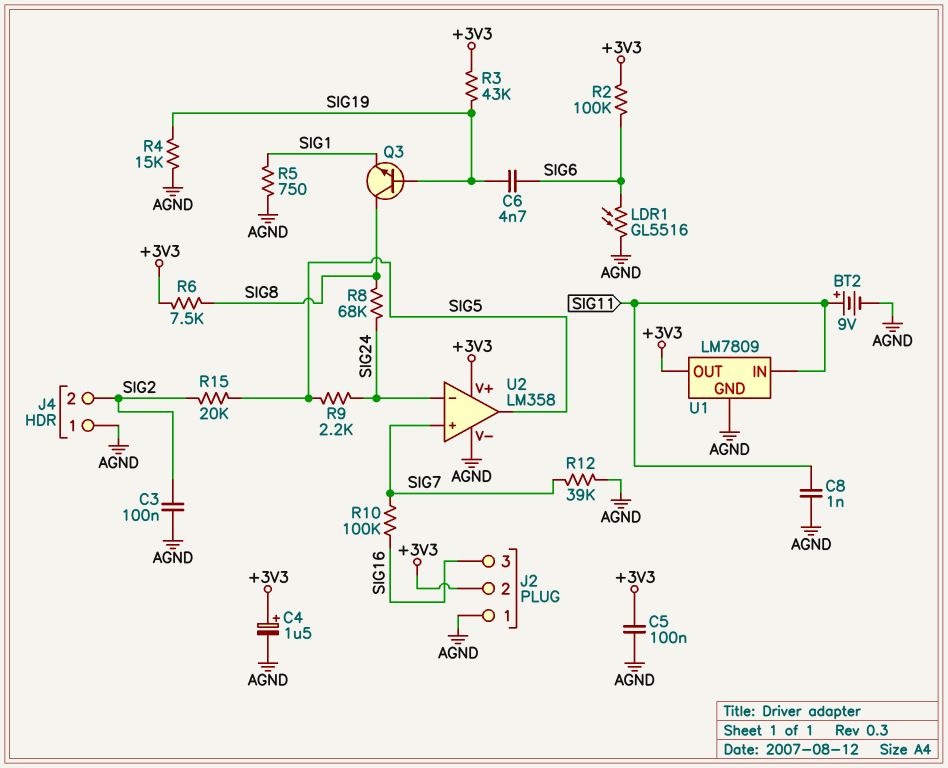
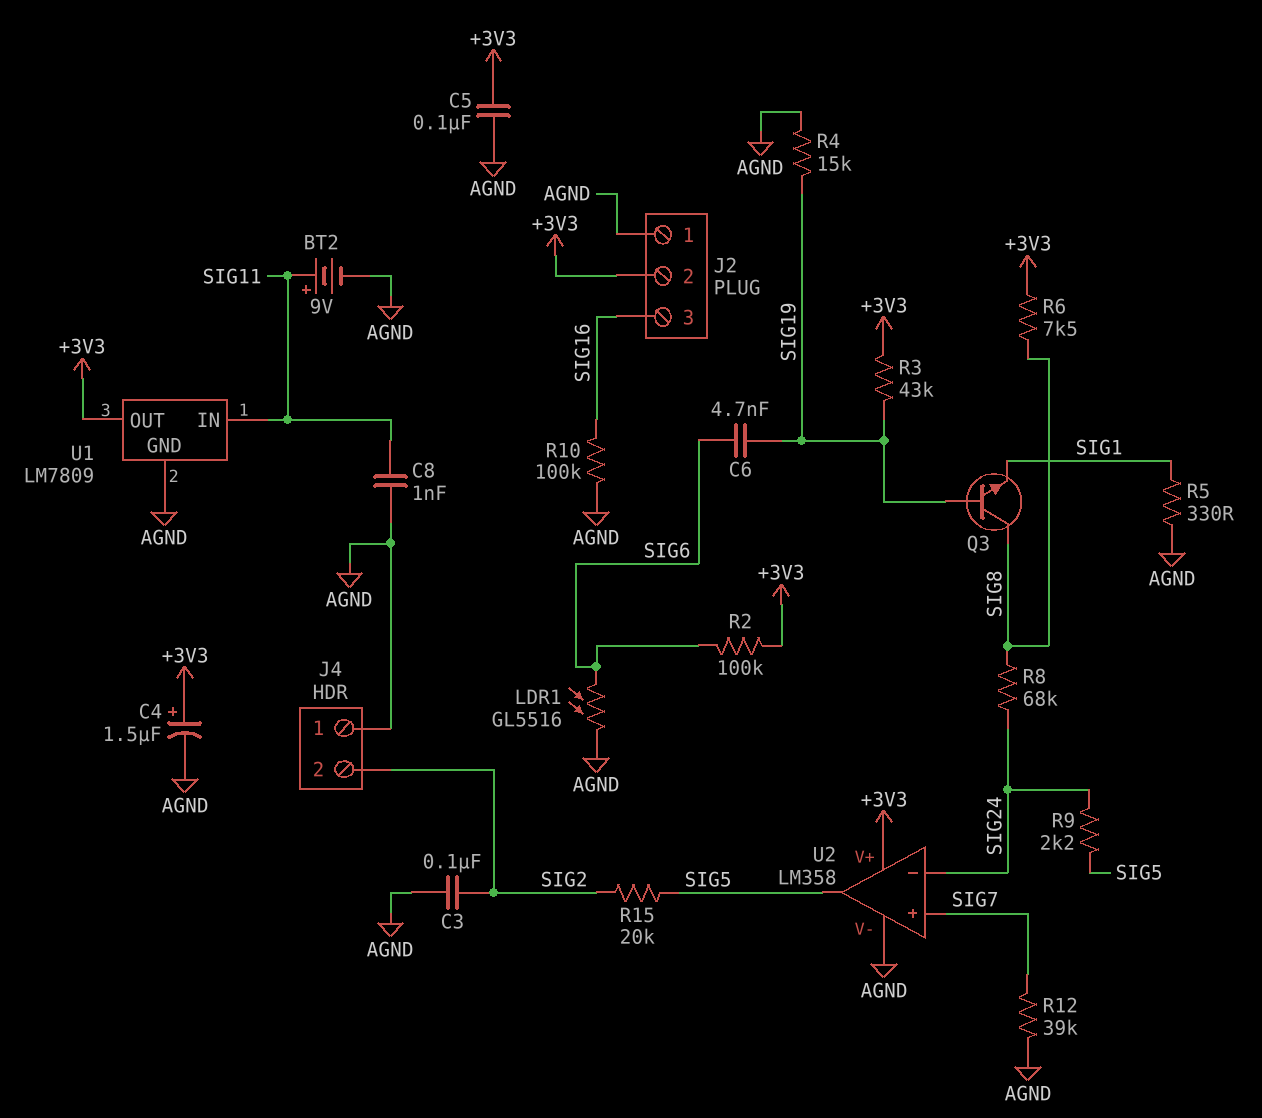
R5: 750 (AGND, SIG1) -> 330 (AGND, SIG1)
R10: 100k (SIG7, SIG16) -> 100k (AGND, SIG16)

